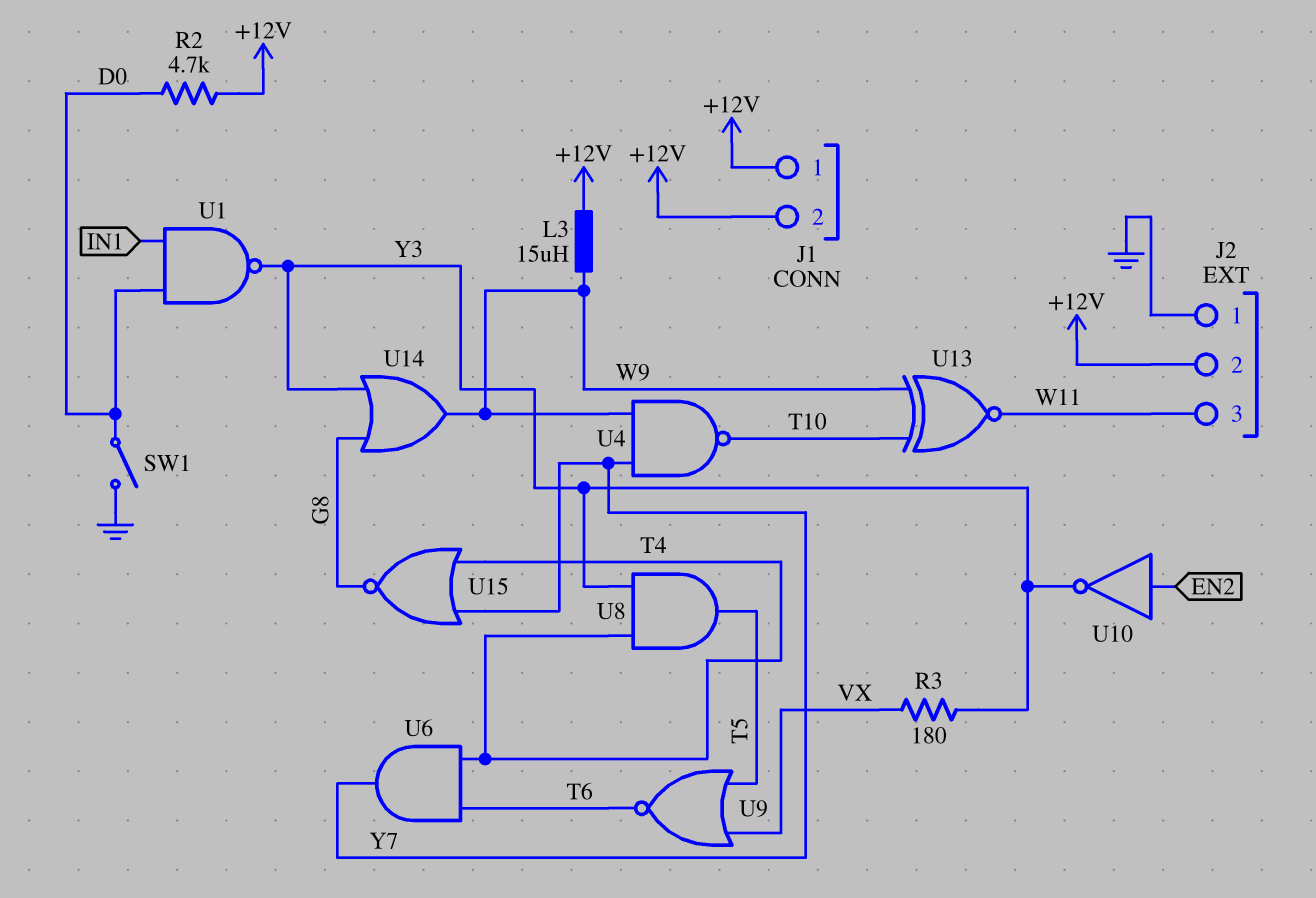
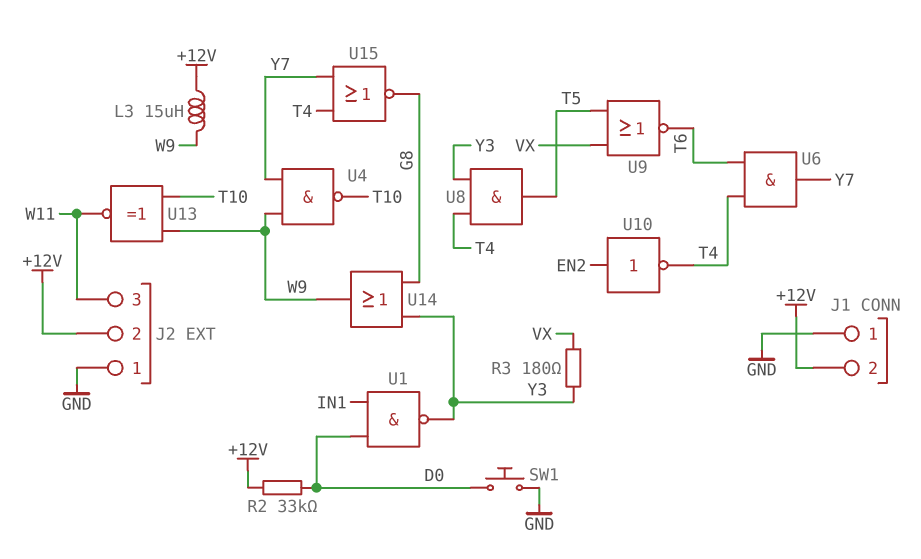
J1 pin 1: +12V -> GND
R2: 4.7k (+12V, D0) -> 33k (+12V, D0)
SW1: switch (D0, GND) -> button (D0, GND)
U10: NOT (in EN2, out Y3) -> NOT (in EN2, out T4)

